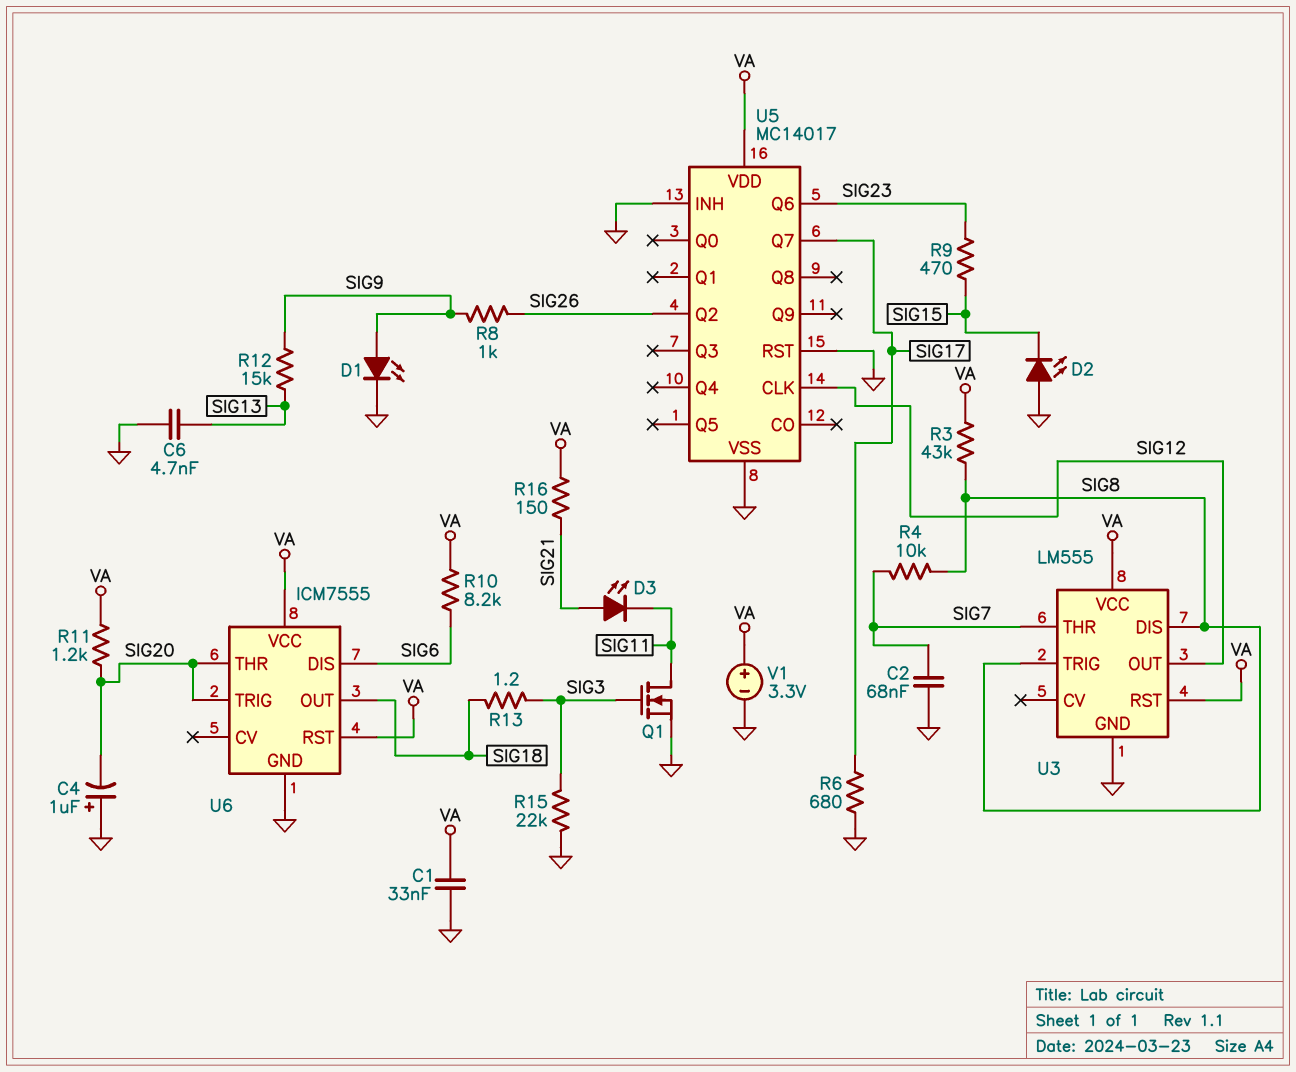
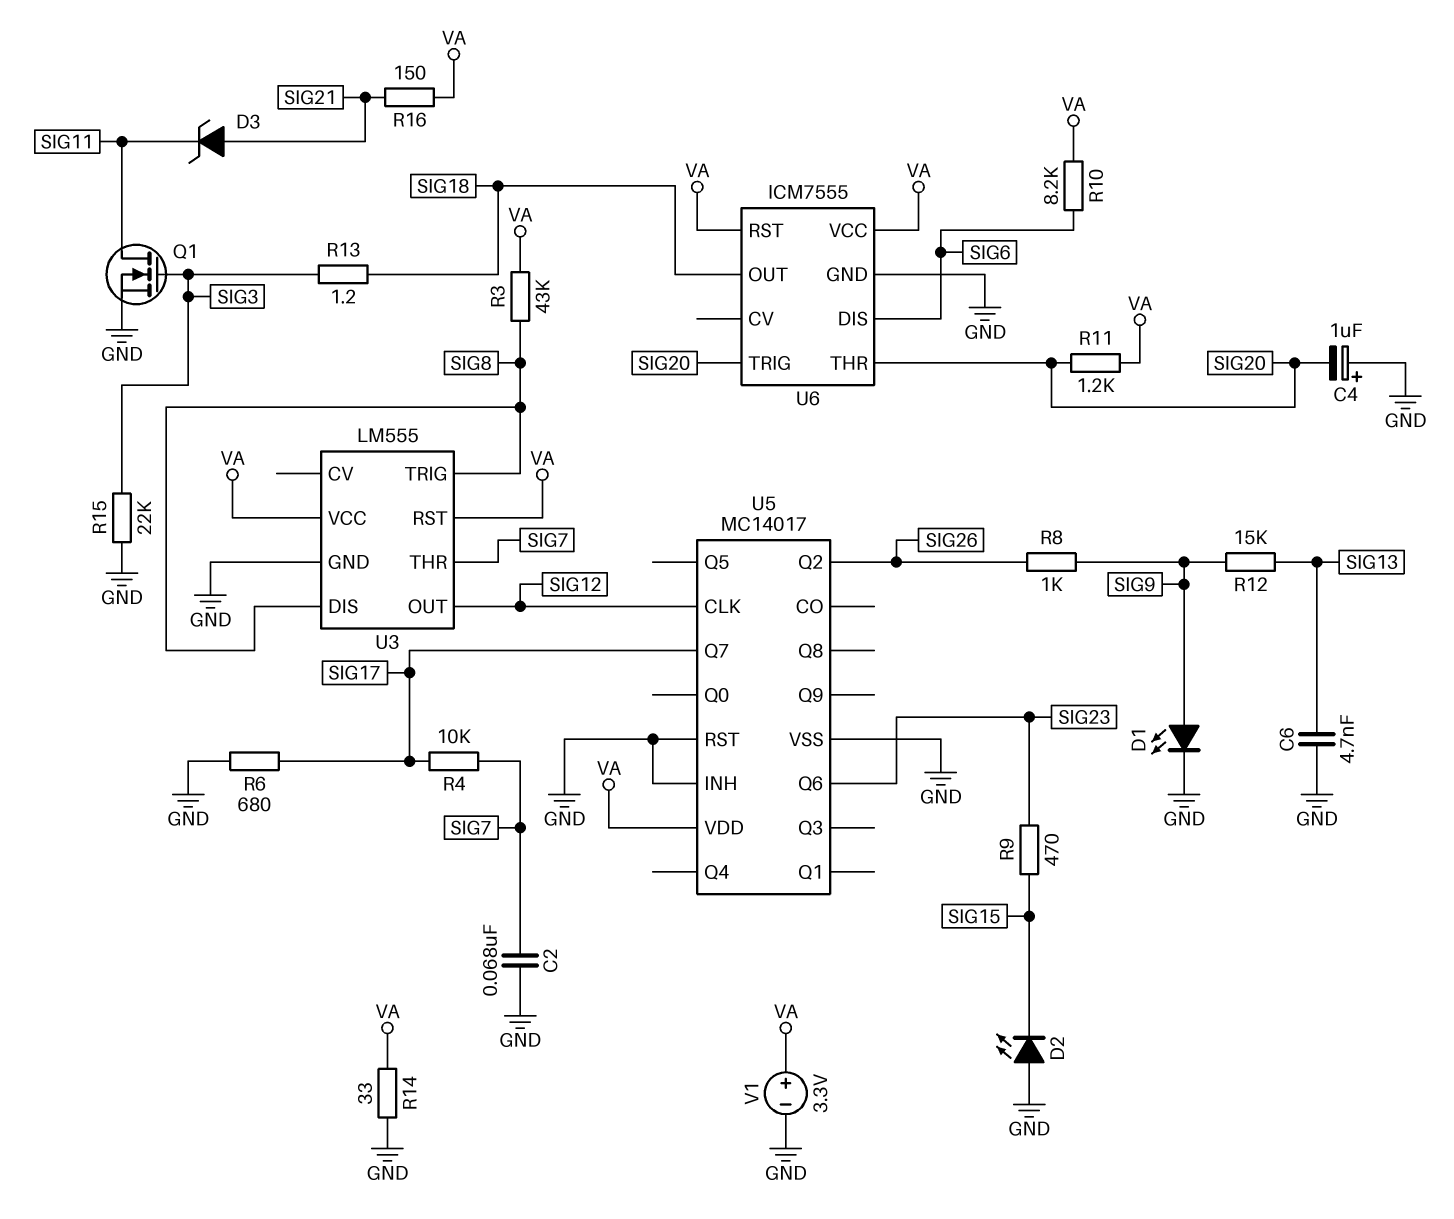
C1: 33nF (GND, VA) -> none
D3: LED (A SIG21, K SIG11) -> zener (A SIG21, K SIG11)
R4: 10k (SIG7, SIG8) -> 10k (SIG7, SIG17)
R14: none -> 33 (GND, VA)

